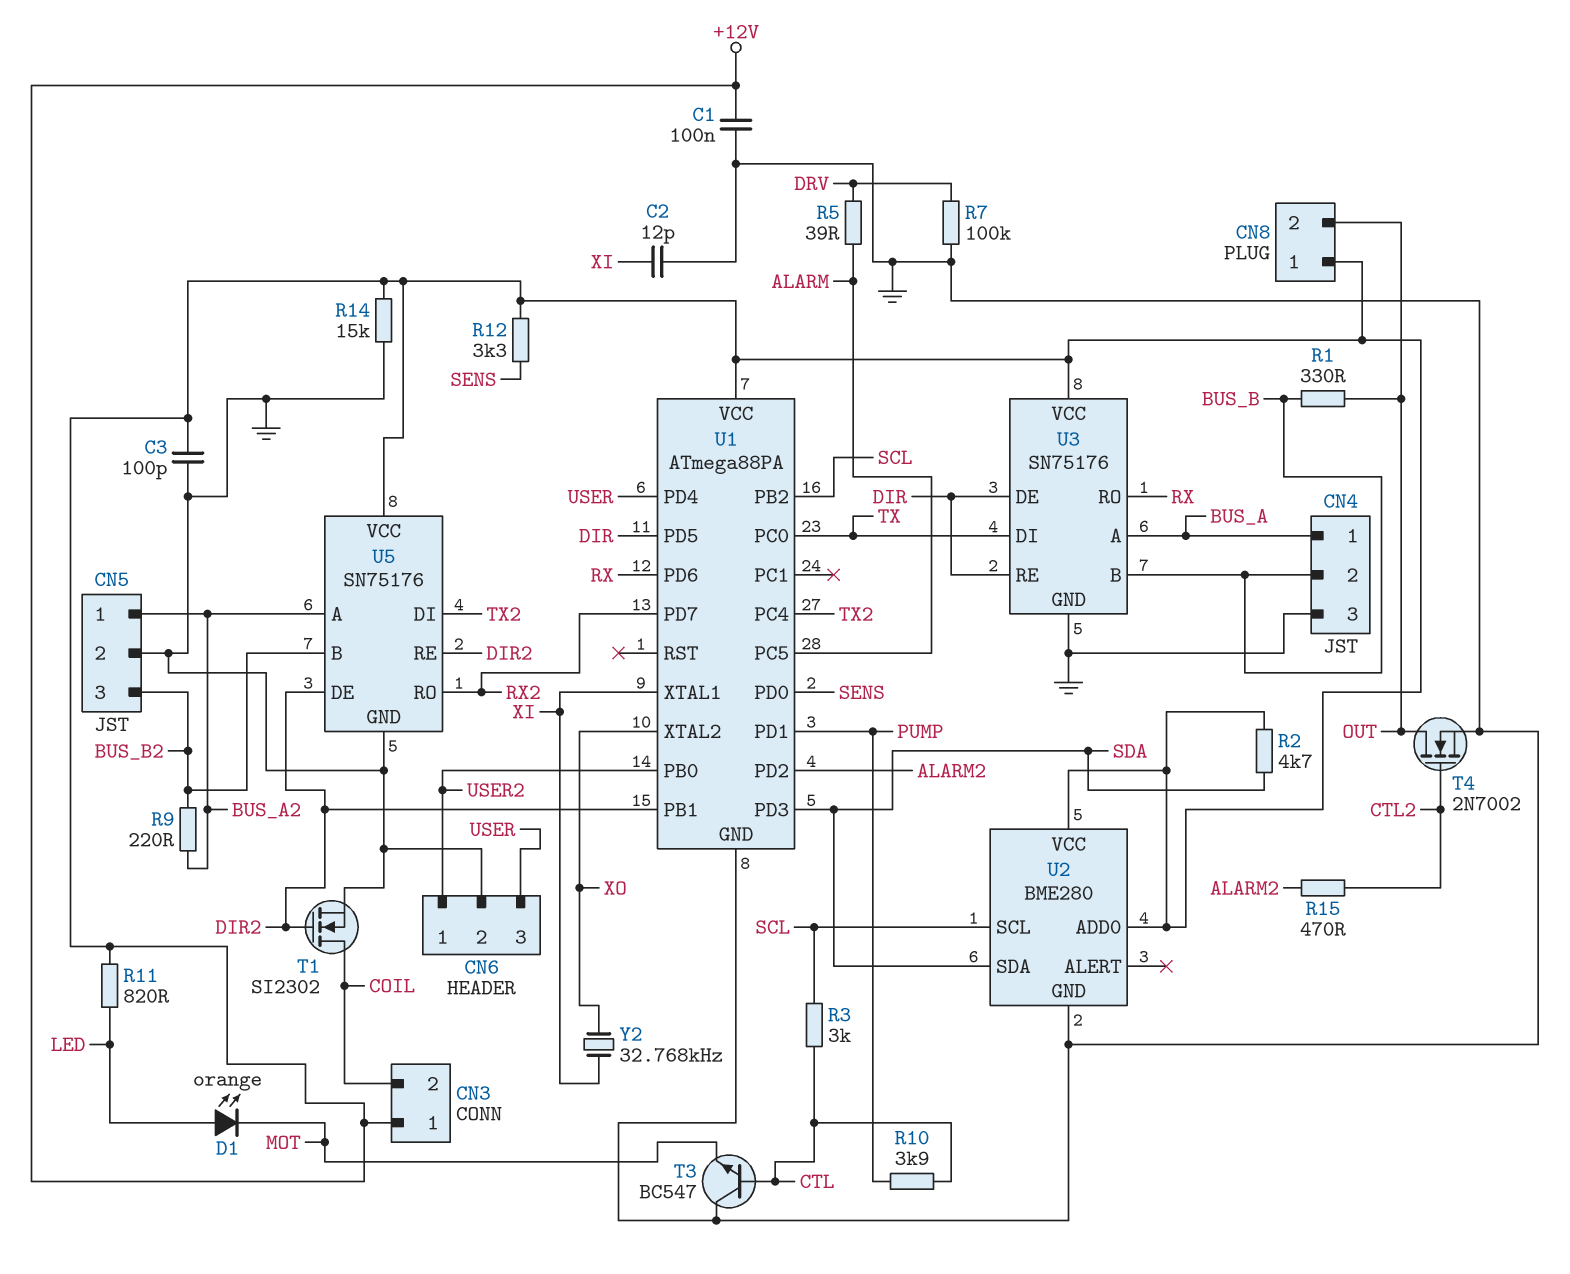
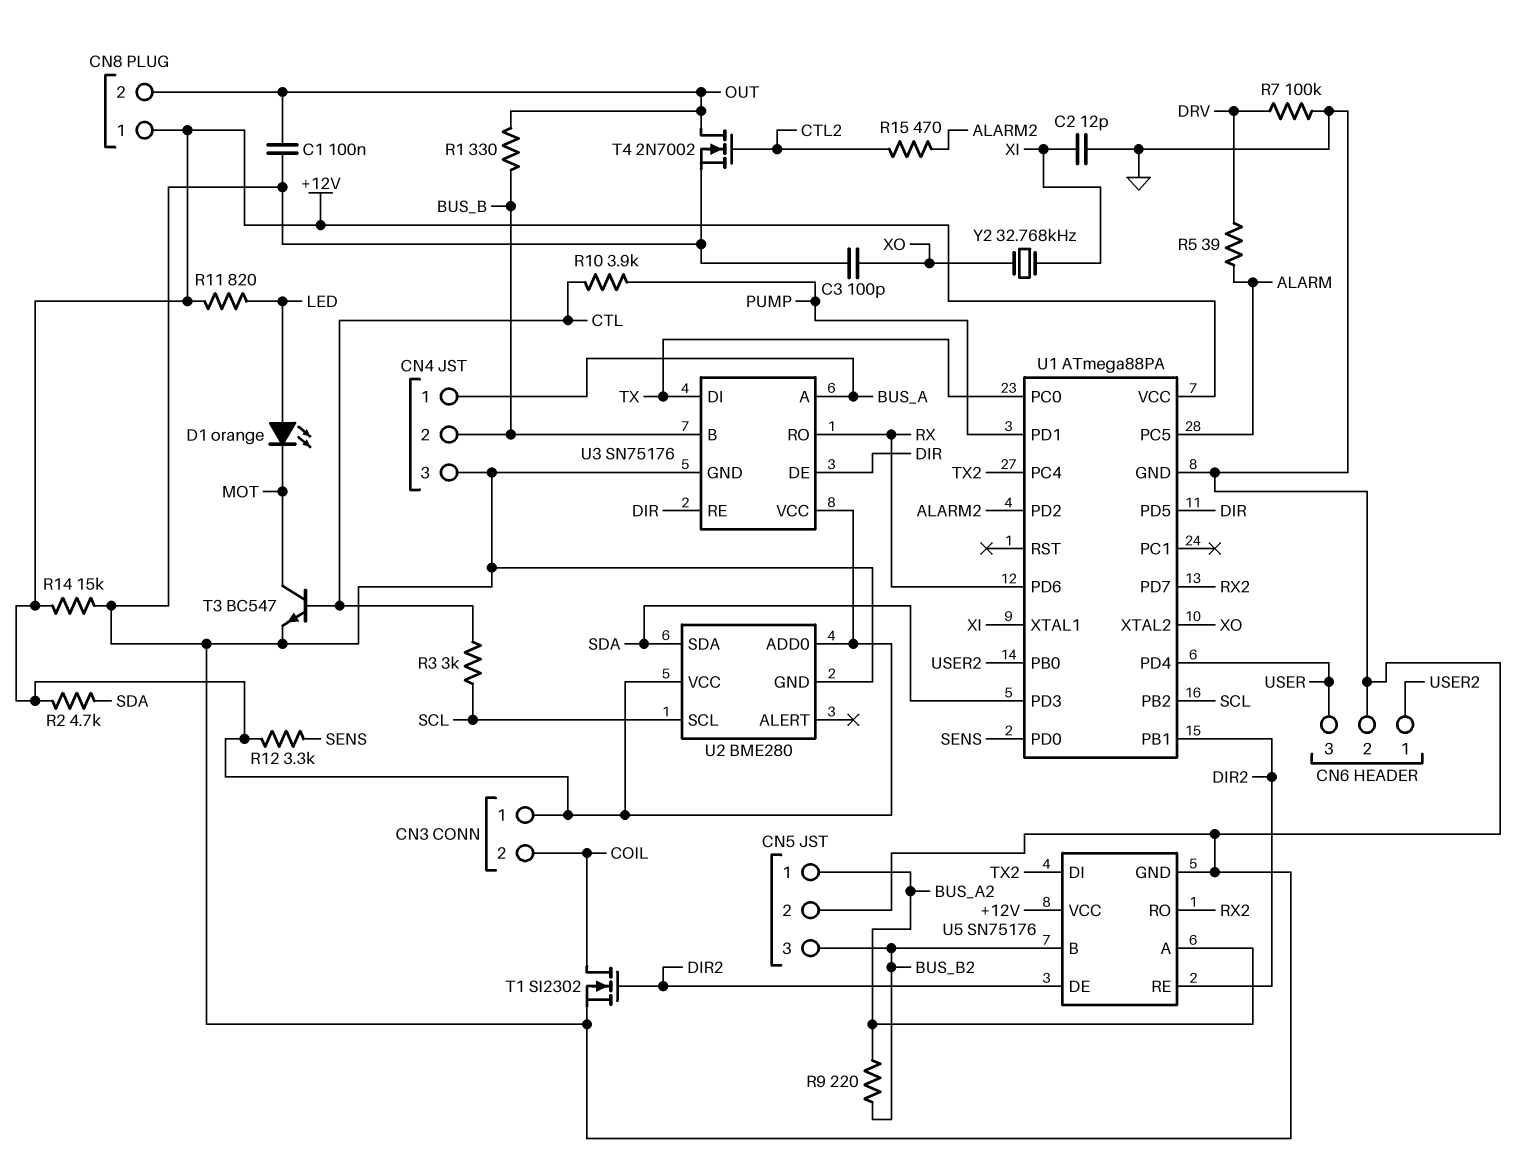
C1: 100nF (+12V, GND) -> 100nF (GND, OUT)
C3: 100pF (+12V, GND) -> 100pF (GND, XO)
T3: NPN BC547 (B CTL, C GND, E MOT) -> NPN BC547 (B CTL, C MOT, E GND)

